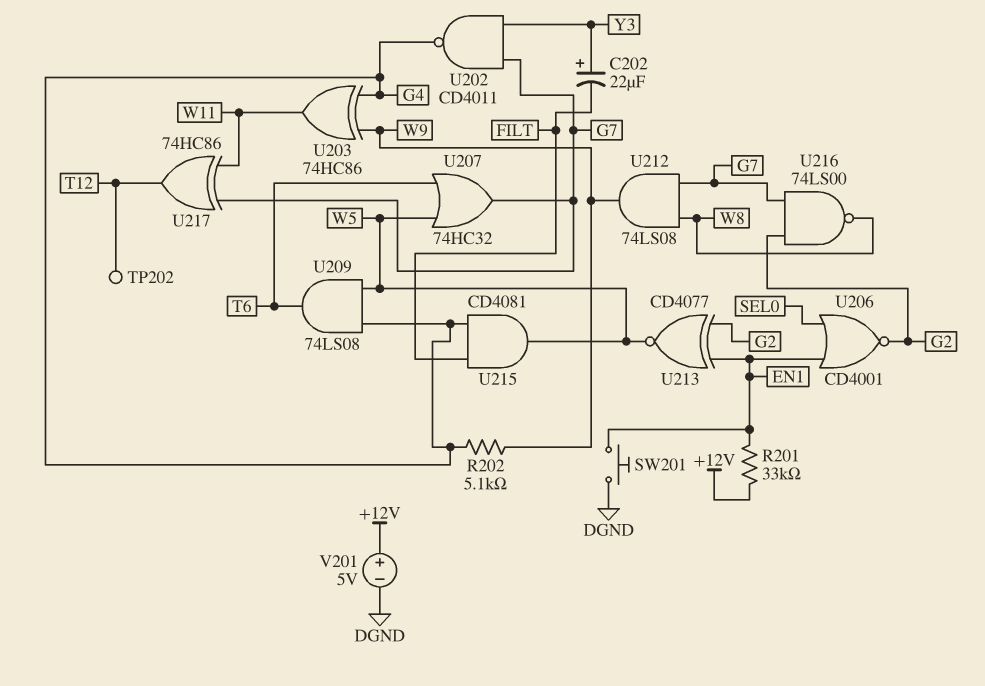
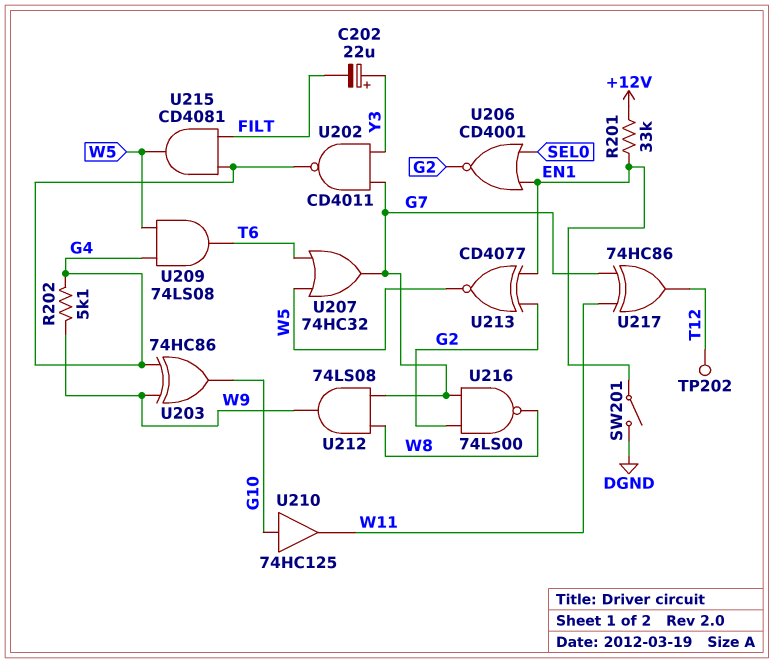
SW201: button (DGND, EN1) -> switch (DGND, EN1)
U203: XOR 74HC86 (in G4, in W9, out W11) -> XOR 74HC86 (in G4, in W9, out G10)
U210: none -> buffer 74HC125 (in G10, out W11)
V201: 5V (plus +12V, minus DGND) -> none

